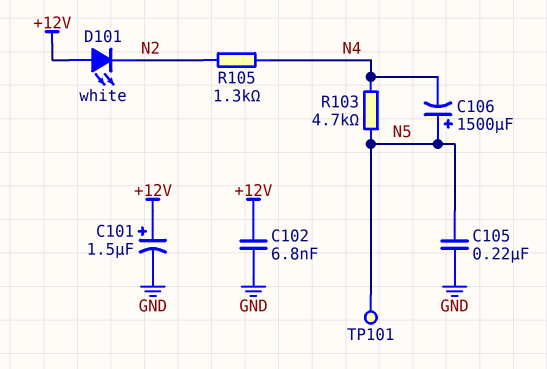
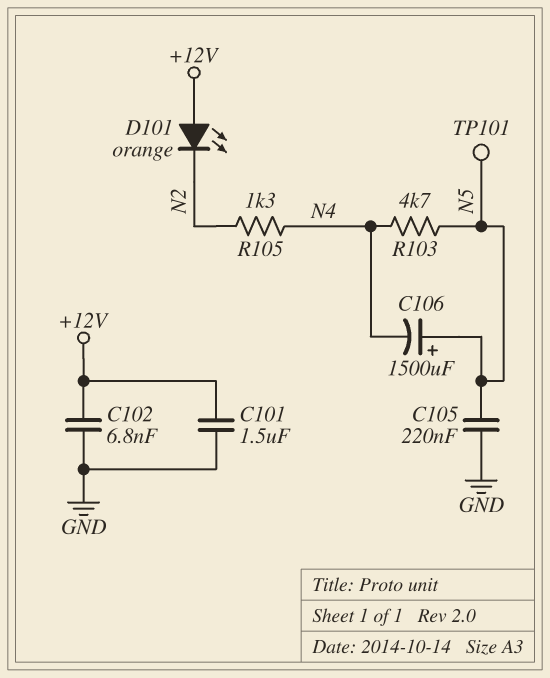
C101: 1.5uF (plus +12V, minus GND) -> 1.5uF (+12V, GND)
D101: LED white (A +12V, K N2) -> LED orange (A +12V, K N2)

